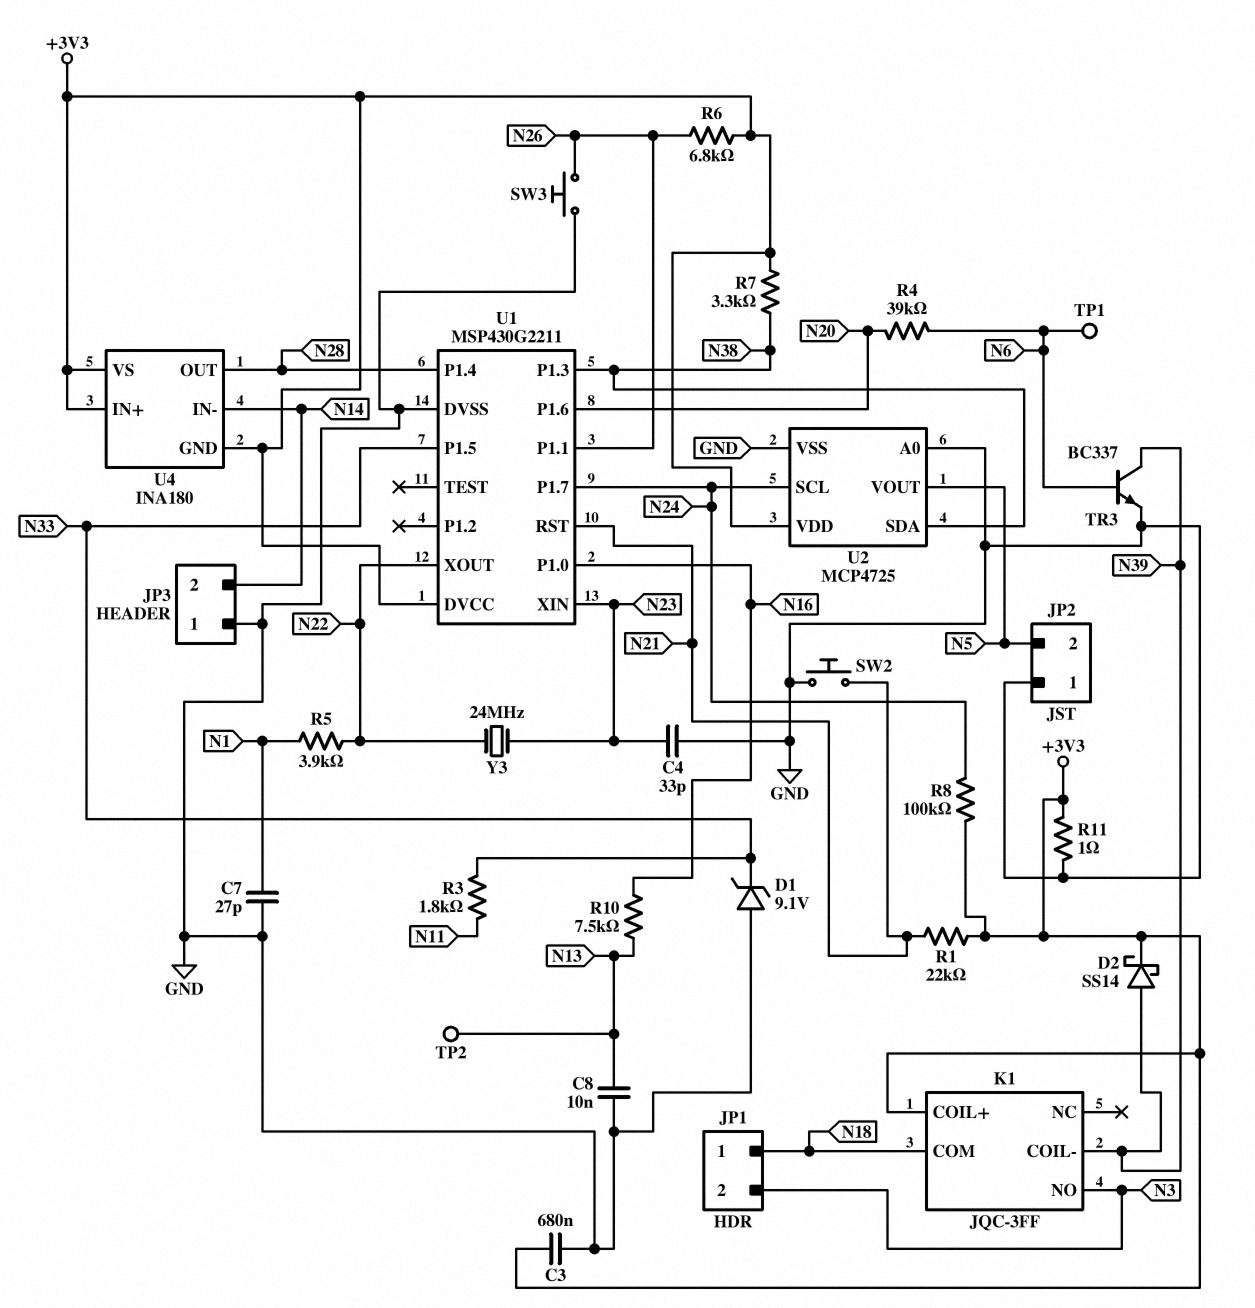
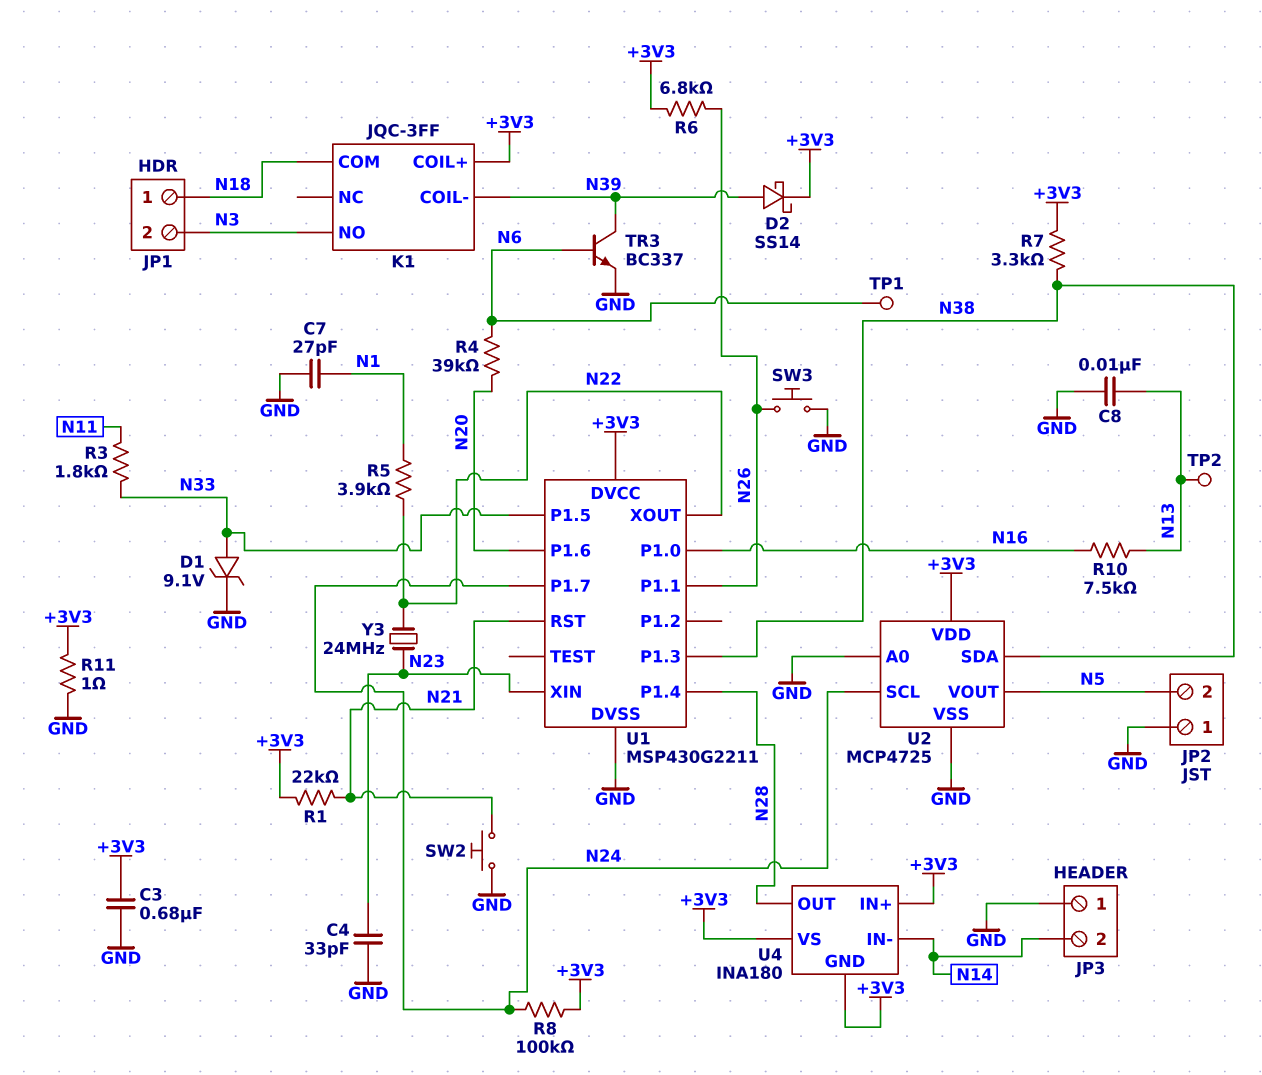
D1: zener 9.1V (A GND, K N33) -> zener 9.1V (A N33, K GND)

